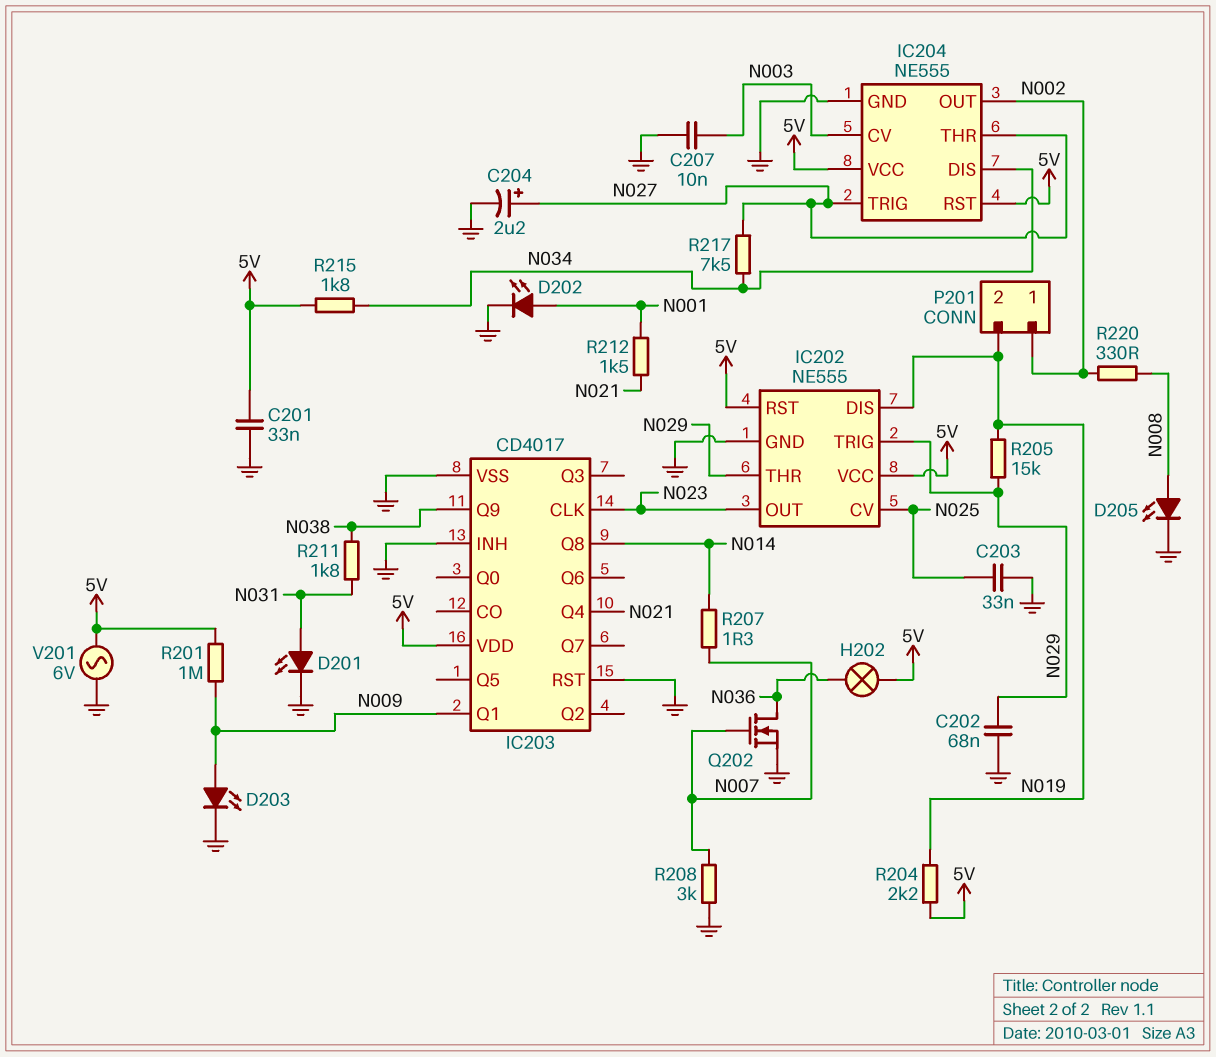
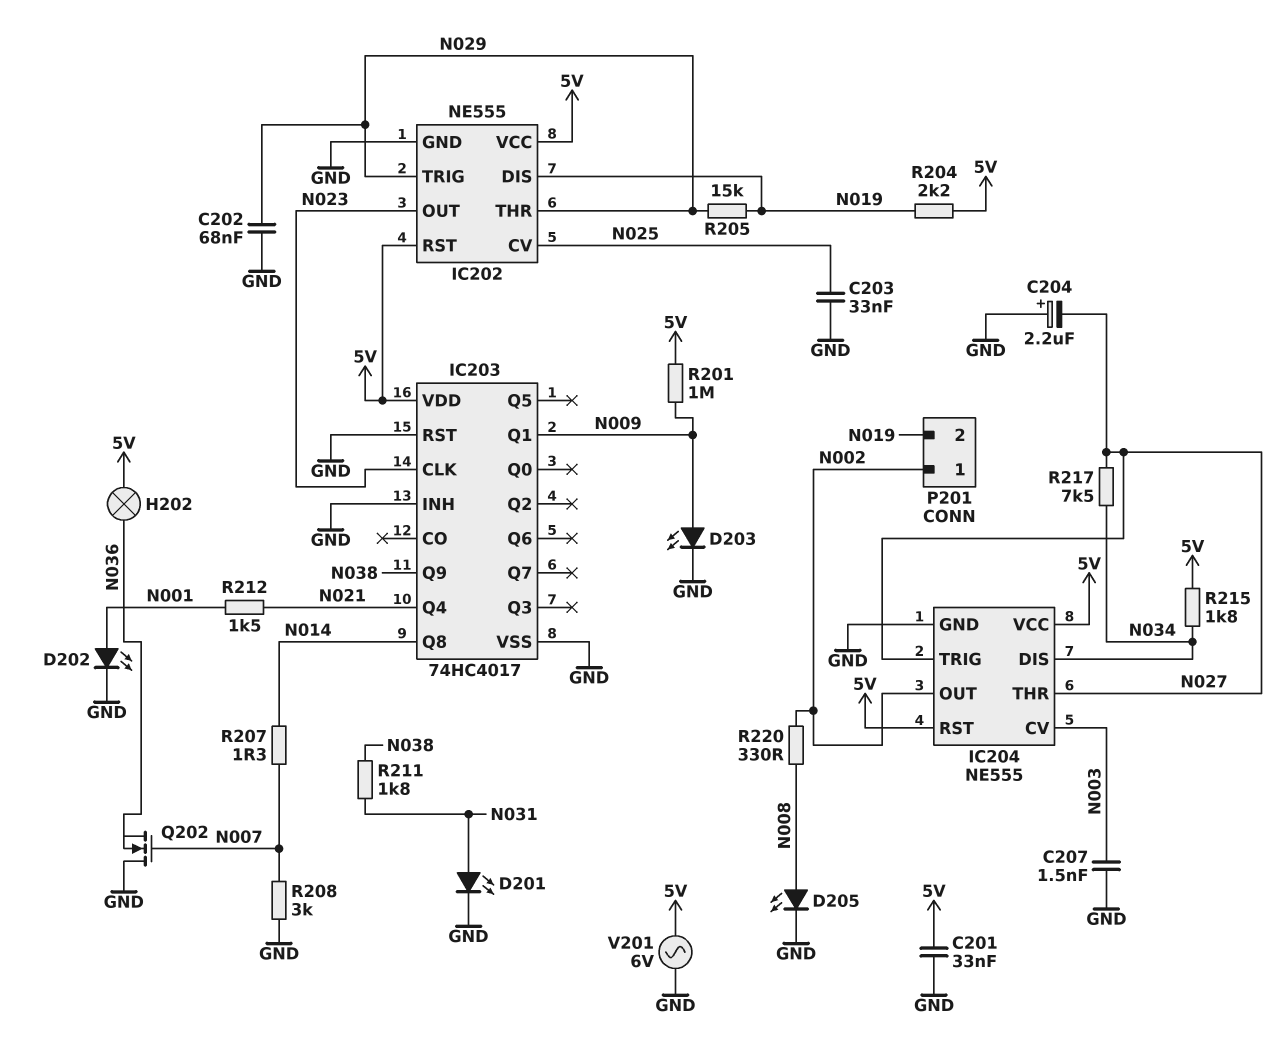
C204: 2.2uF (plus N027, minus GND) -> 2.2uF (plus GND, minus N027)
C207: 10nF (GND, N003) -> 1.5nF (GND, N003)
IC203: CD4017 -> 74HC4017
Q202: NMOS (G N007, D N036, S GND) -> NMOS (G N007, D GND, S N036)

